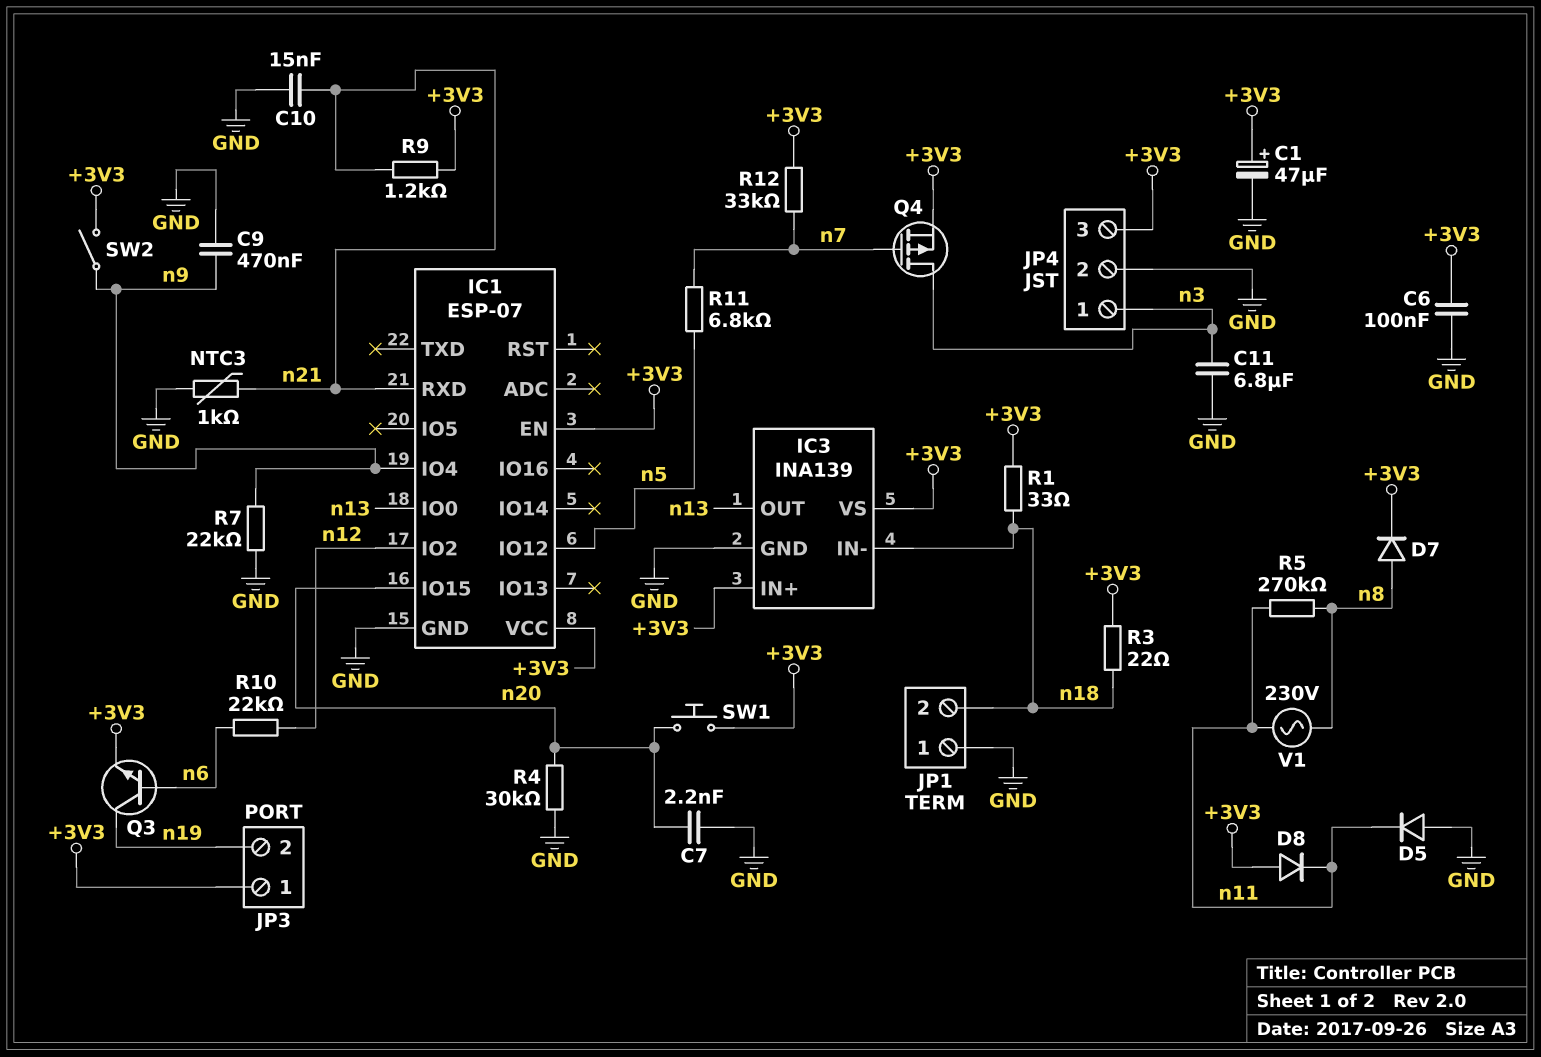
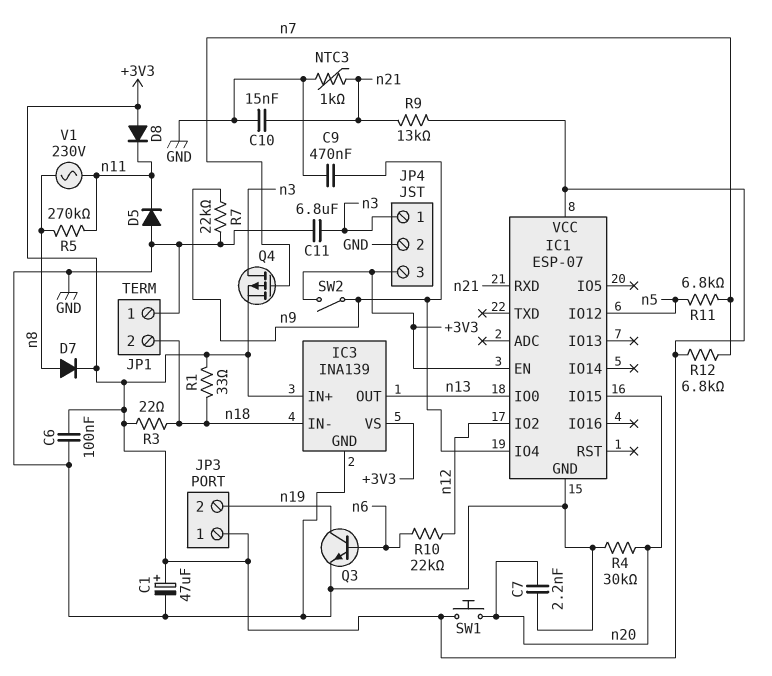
Q3: NPN (B n6, C n19, E +3V3) -> NPN (B n6, C n19, E GND)
R9: 1.2k (+3V3, n21) -> 13k (+3V3, n21)
R12: 33k (+3V3, n7) -> 6.8k (+3V3, n7)

